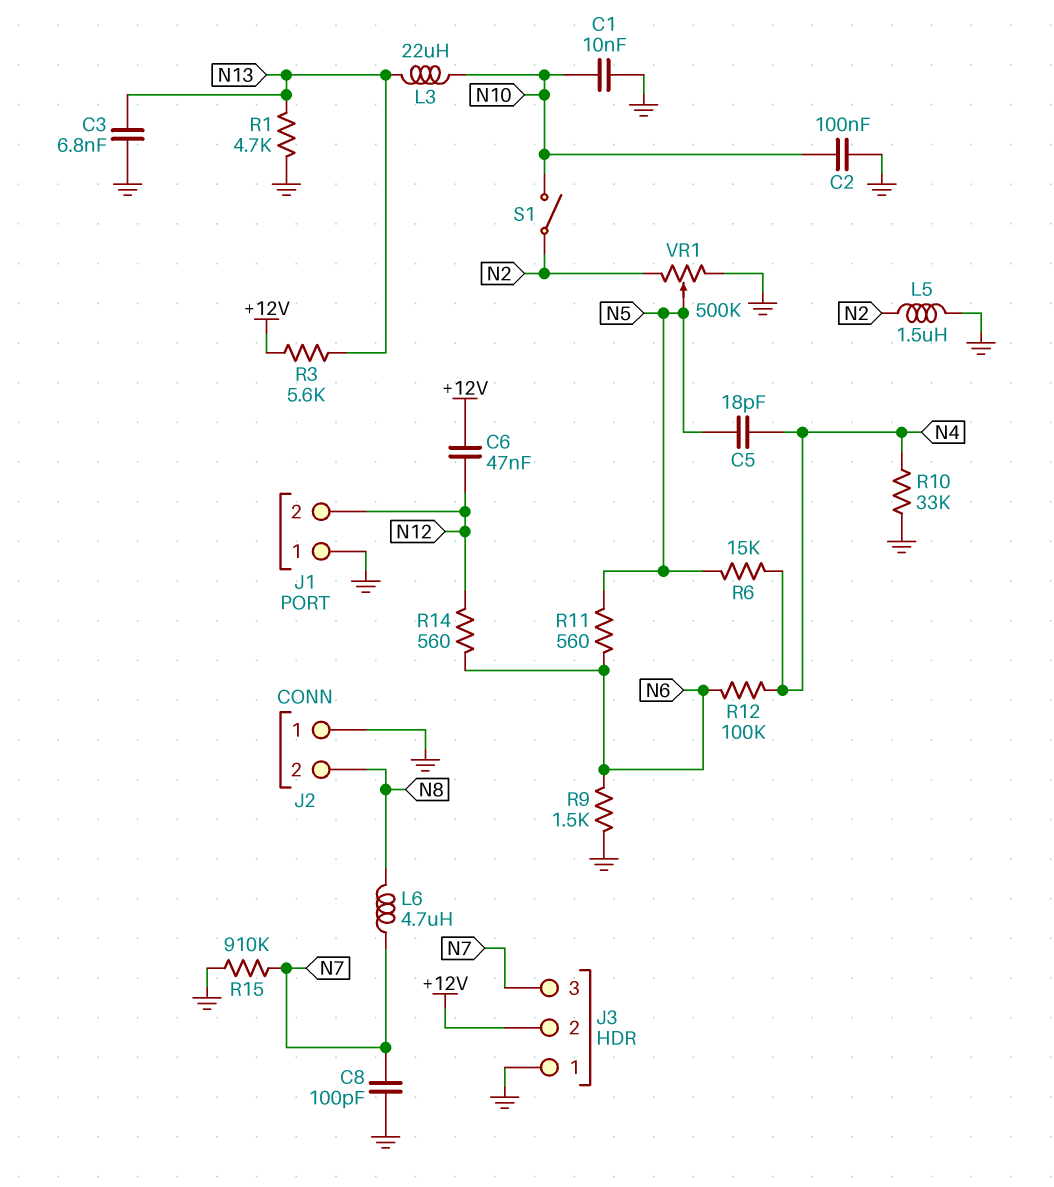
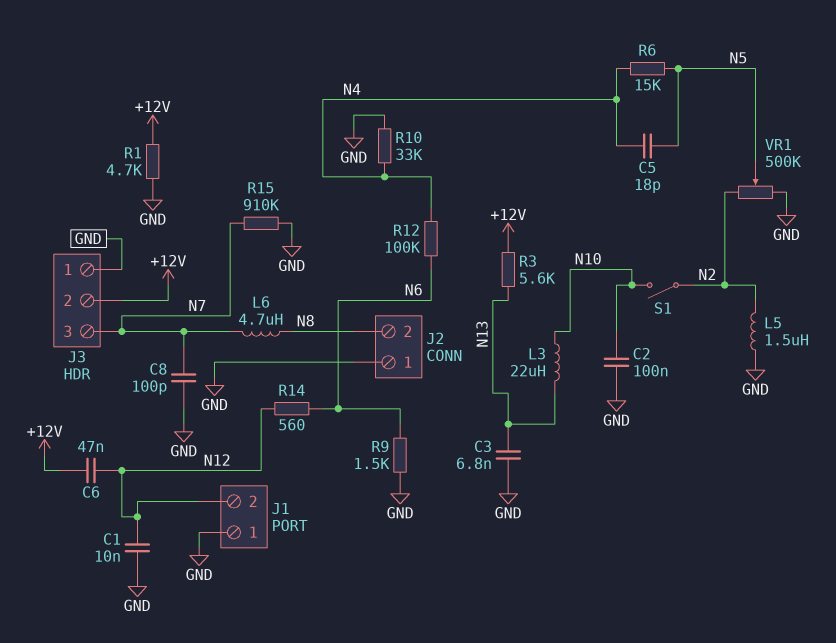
C1: 10nF (GND, N10) -> 10nF (GND, N12)
R1: 4.7k (GND, N13) -> 4.7k (+12V, GND)
R11: 560 (N5, N6) -> none

